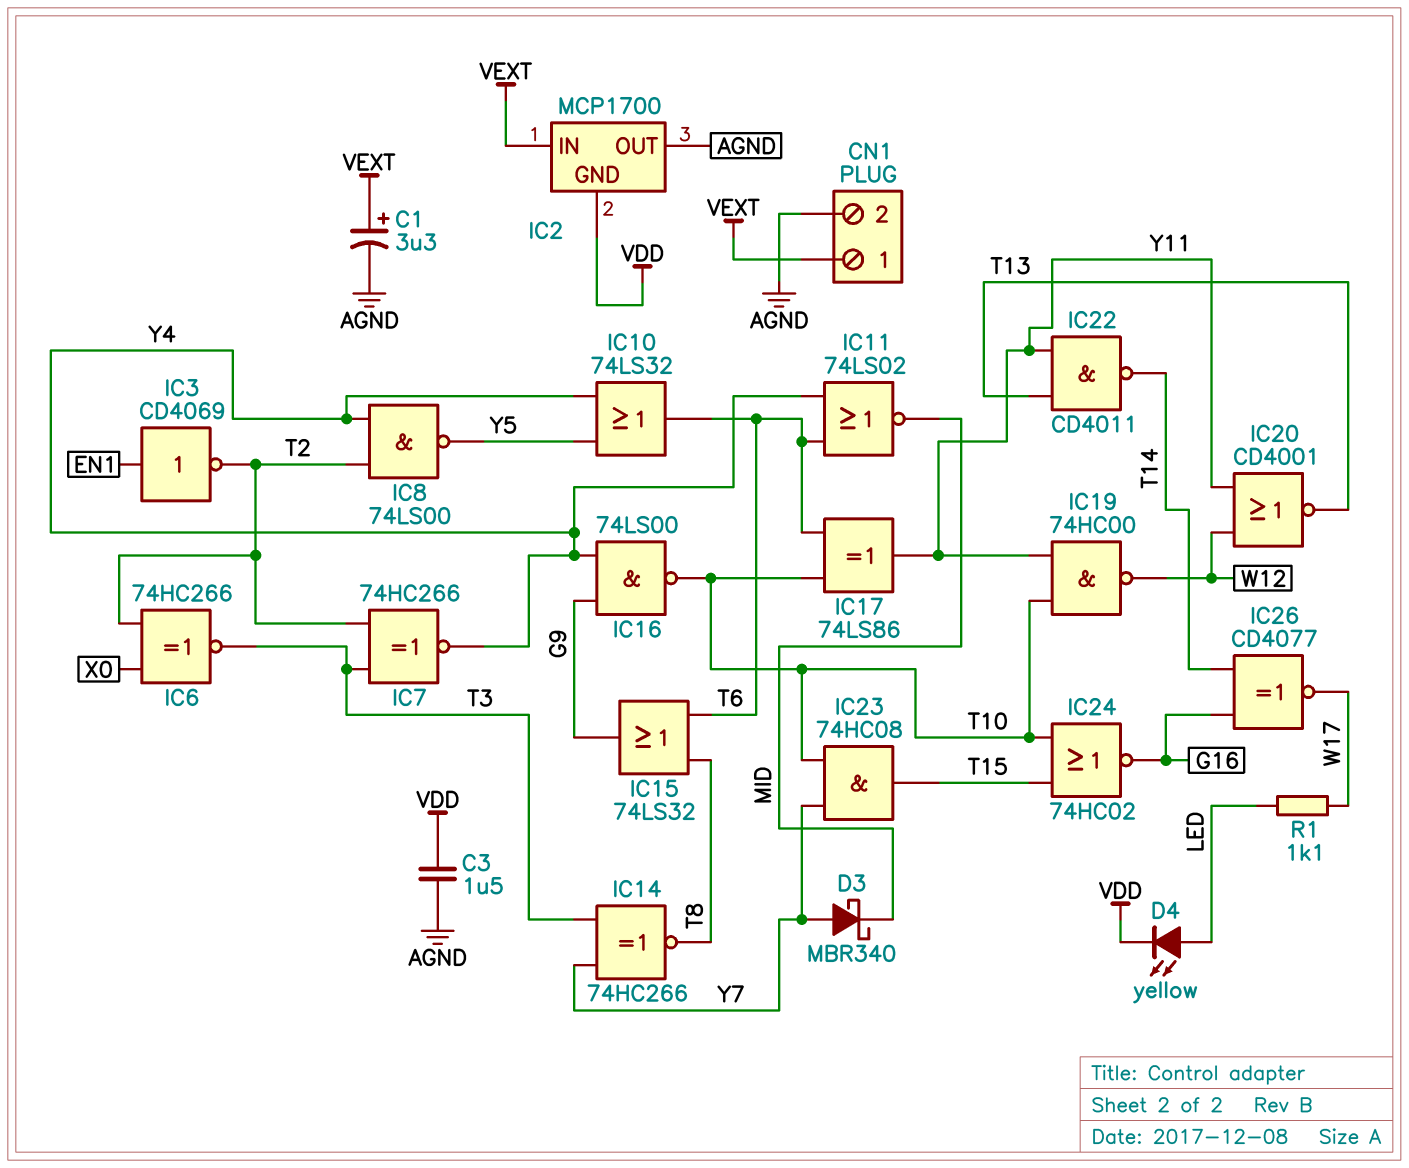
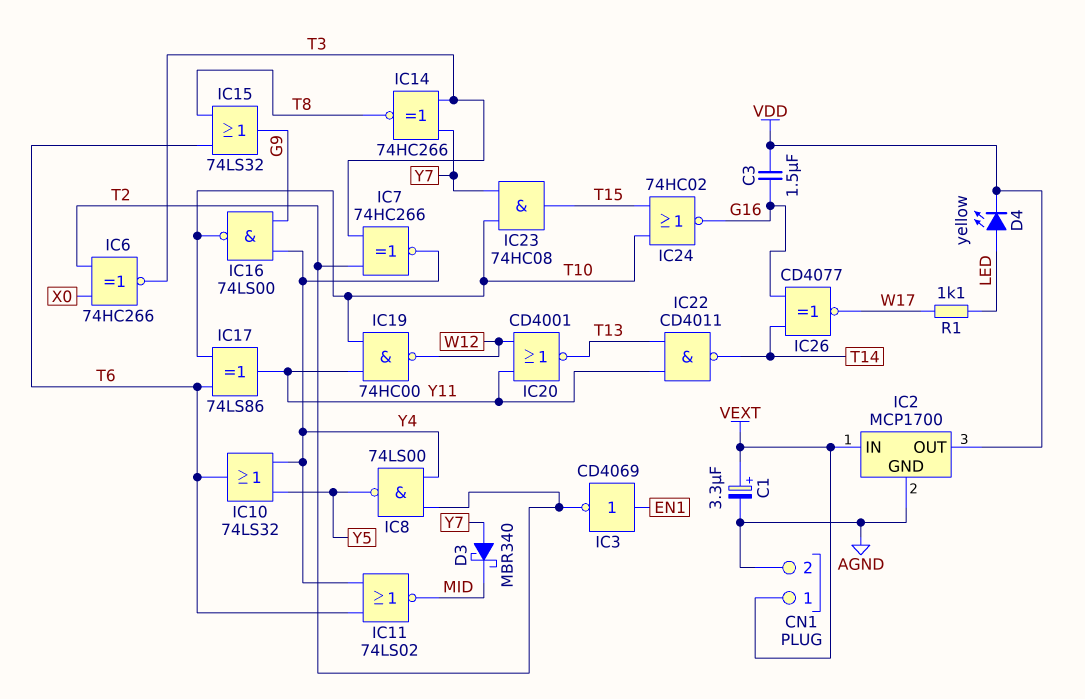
C3: 1.5uF (AGND, VDD) -> 1.5uF (G16, VDD)
IC2 pin GND: VDD -> AGND
IC2 pin OUT: AGND -> VDD

